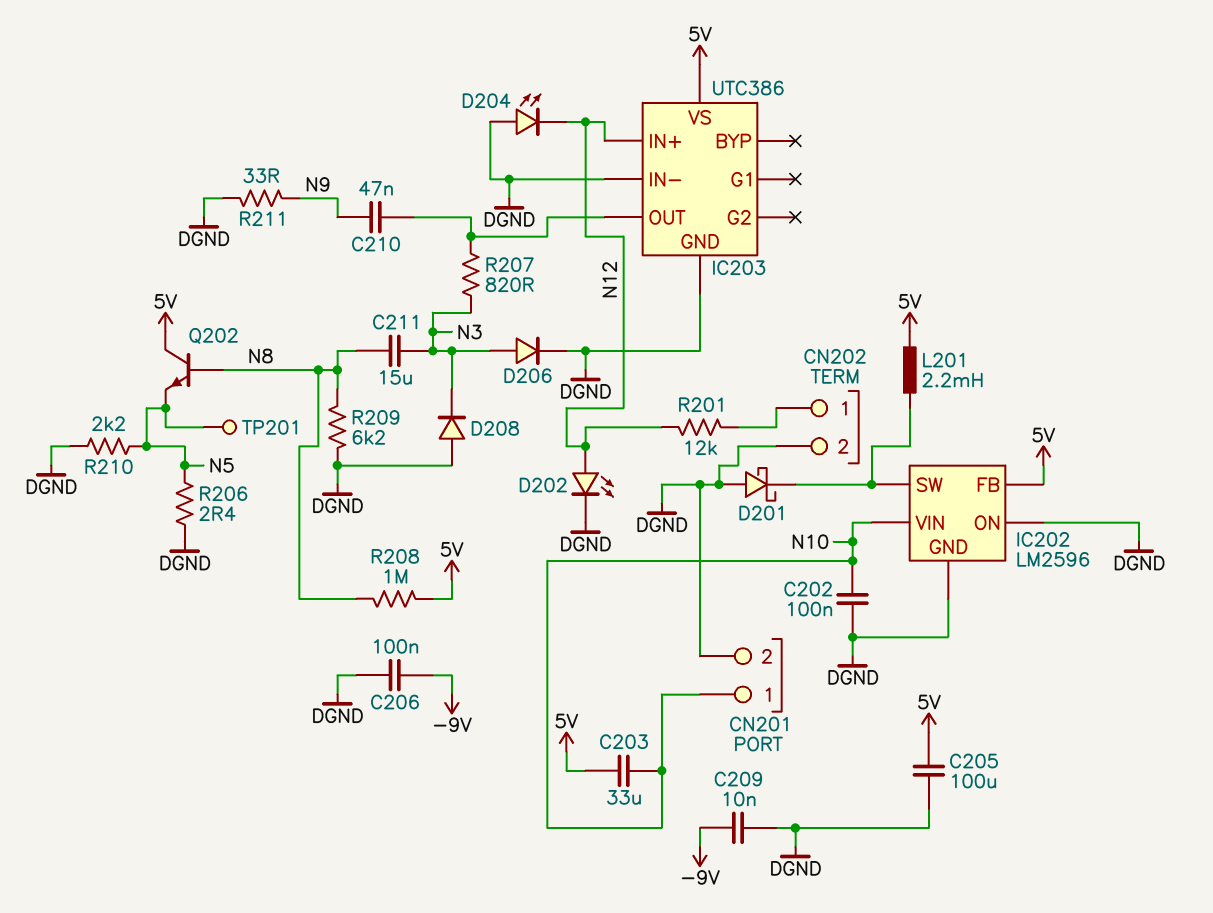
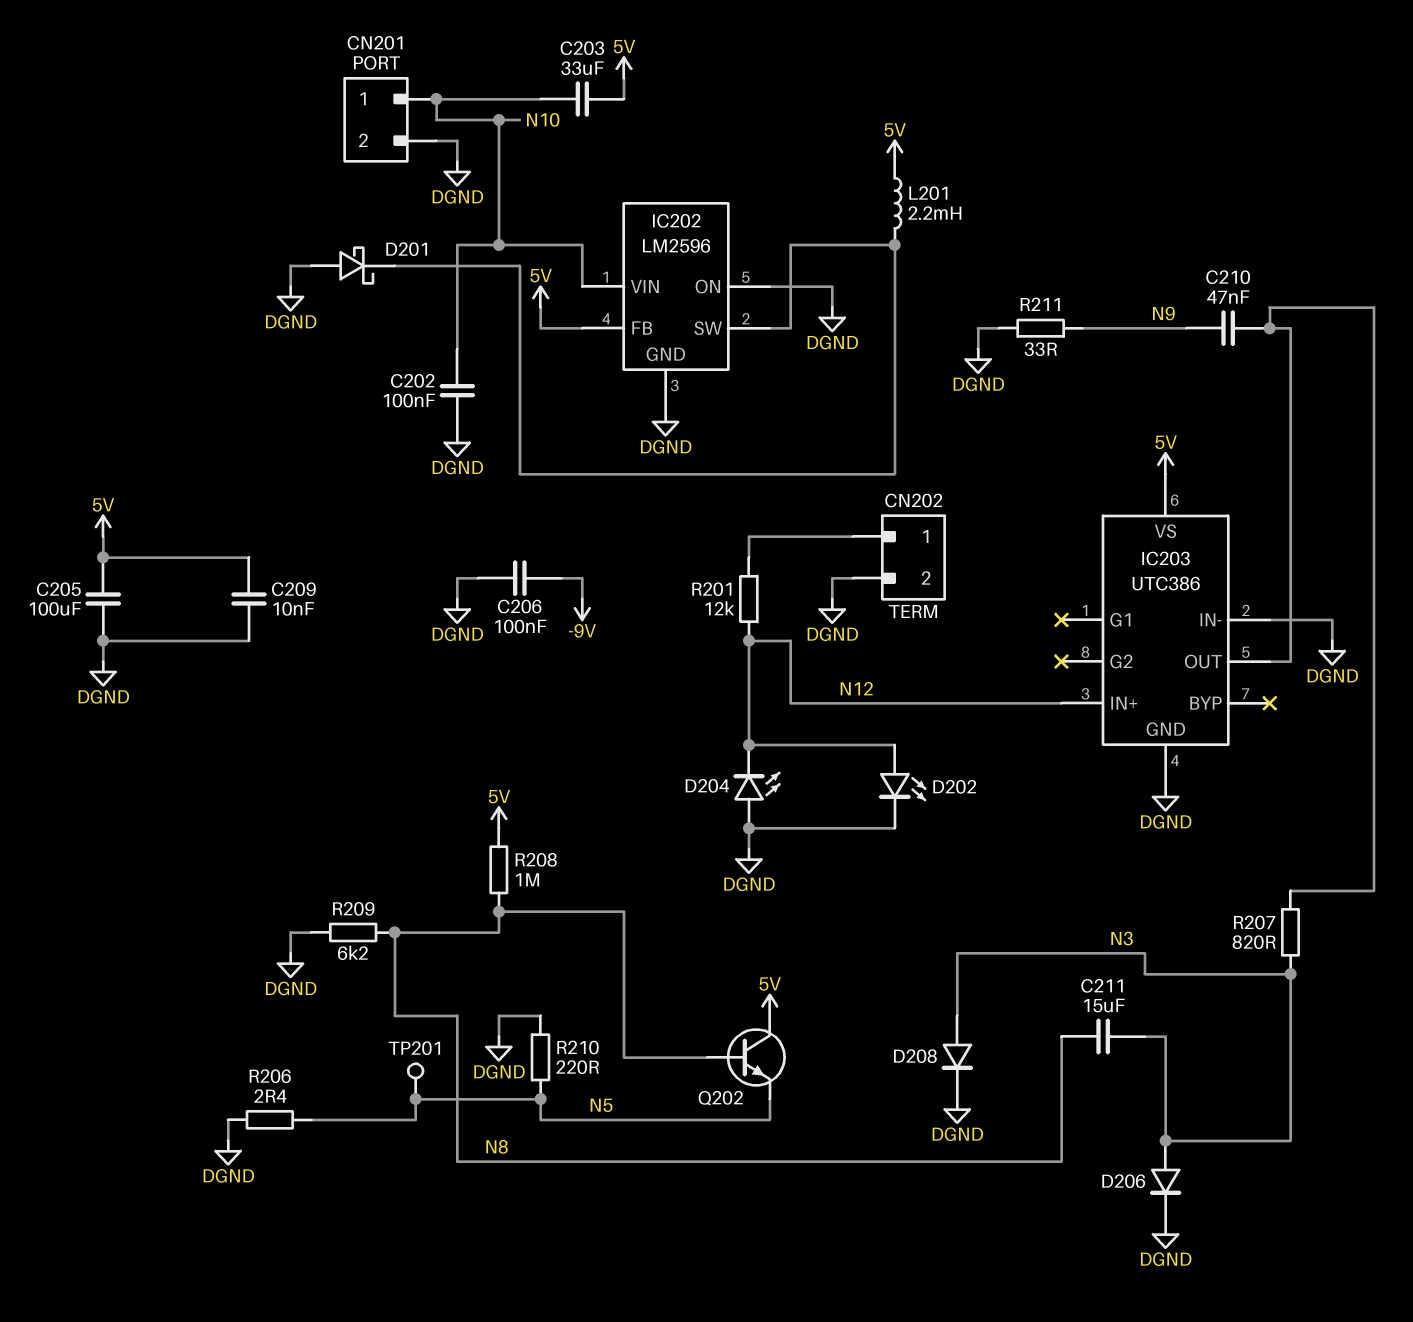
C209: 10nF (-9V, DGND) -> 10nF (5V, DGND)
D208: diode (A DGND, K N3) -> diode (A N3, K DGND)
R210: 2.2k (DGND, N5) -> 220 (DGND, N5)

